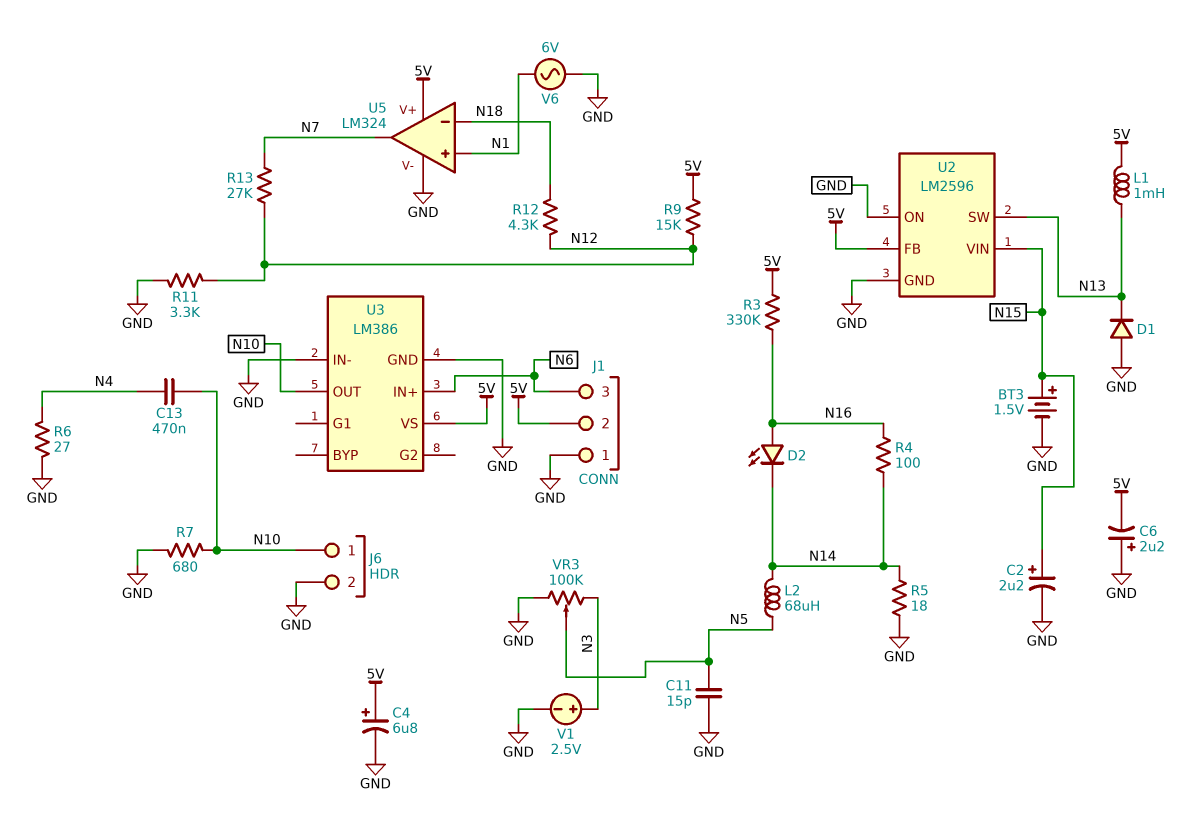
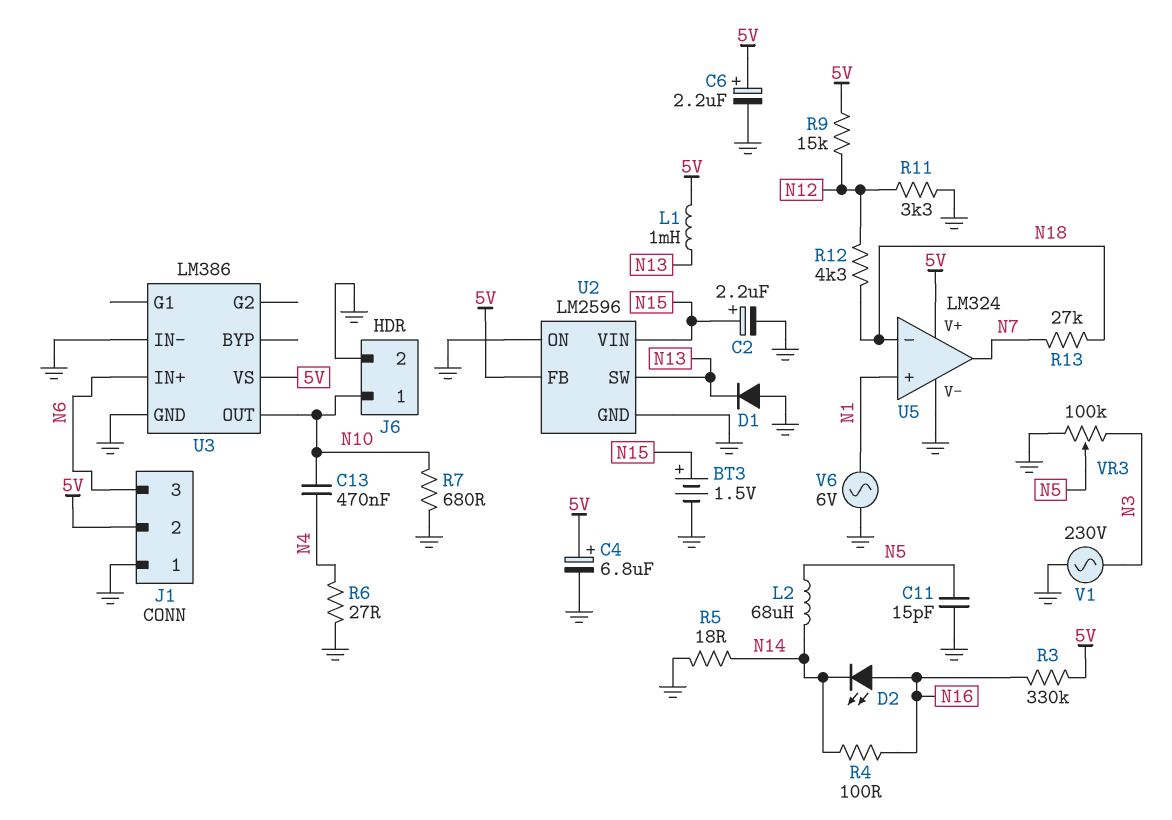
C6: 2.2uF (plus GND, minus 5V) -> 2.2uF (plus 5V, minus GND)
R13: 27k (N7, N12) -> 27k (N7, N18)
V1: 2.5V (plus N3, minus GND) -> AC 230V (GND, N3)

